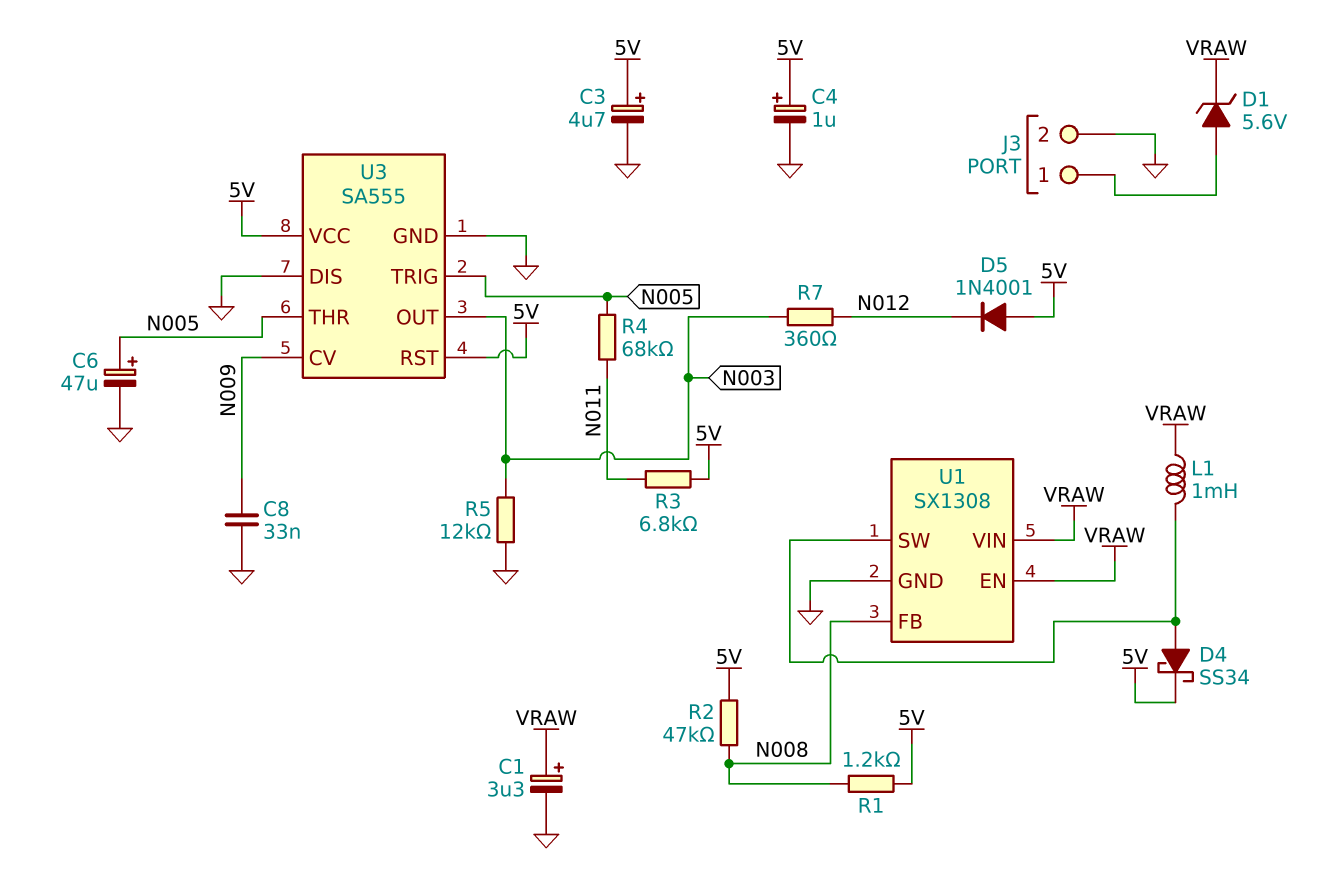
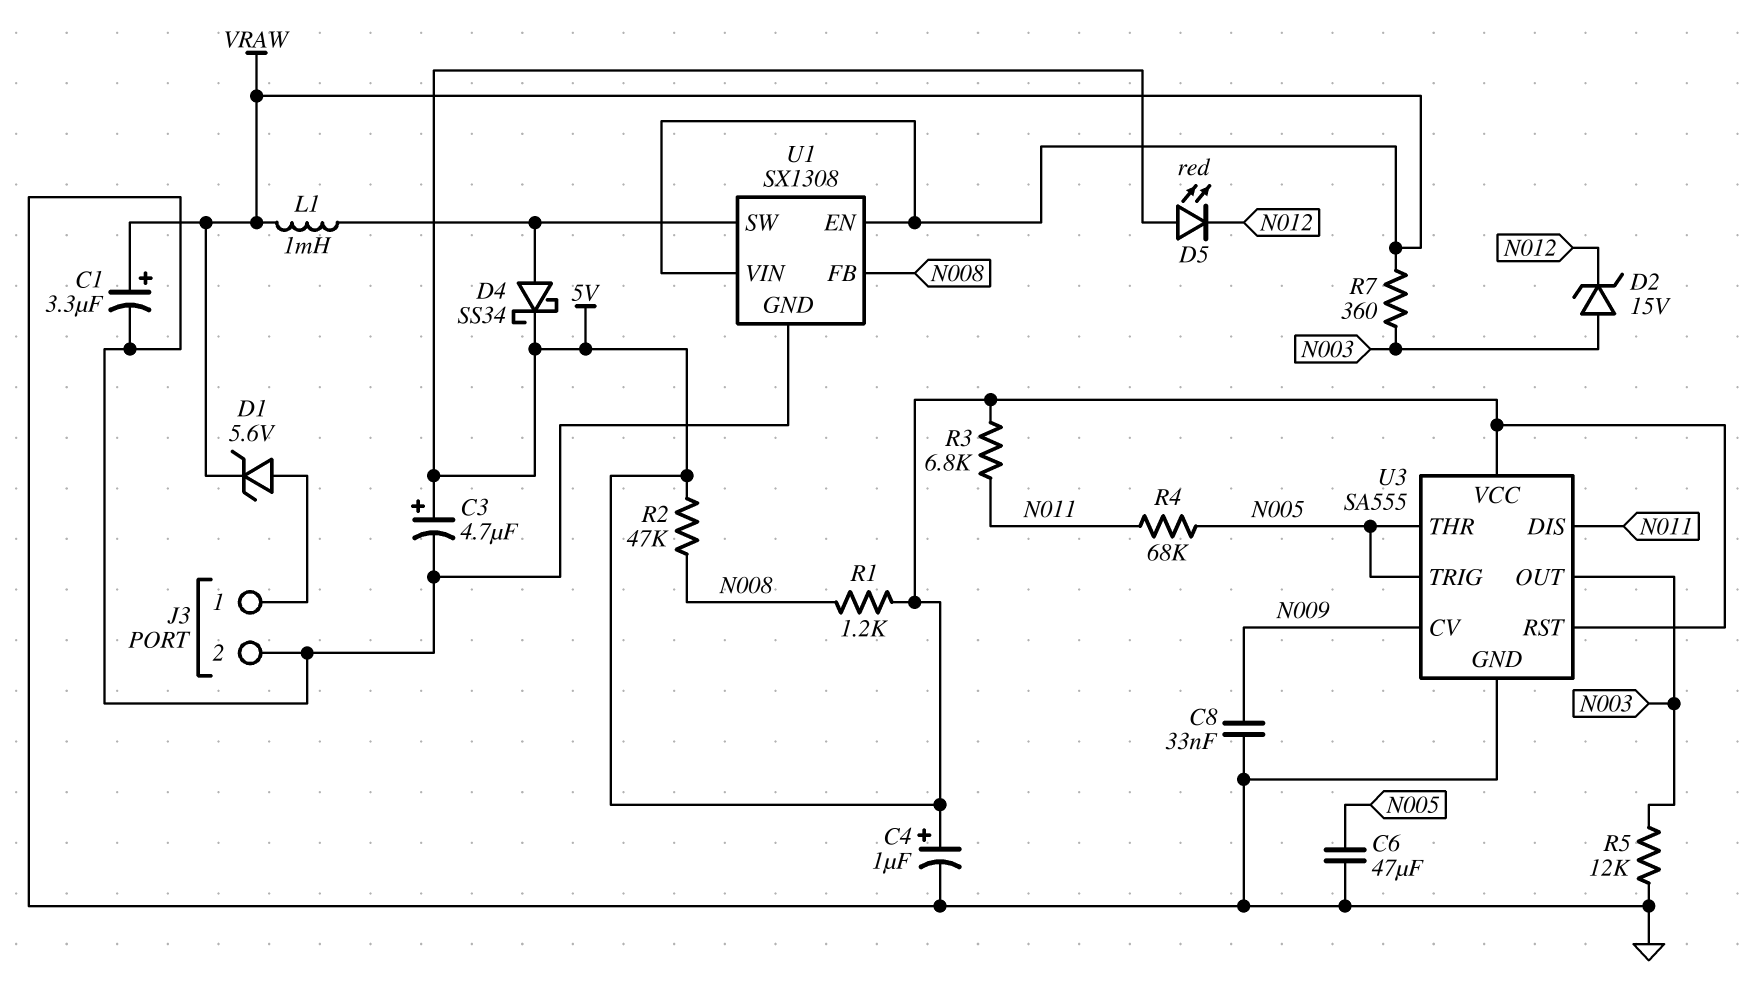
C6: 47uF (plus N005, minus GND) -> 47uF (GND, N005)
D2: none -> zener 15V (A N003, K N012)
D5: diode 1N4001 (A 5V, K N012) -> LED red (A 5V, K N012)
R7: 360 (N003, N012) -> 360 (N003, VRAW)
U3 pin DIS: GND -> N011

